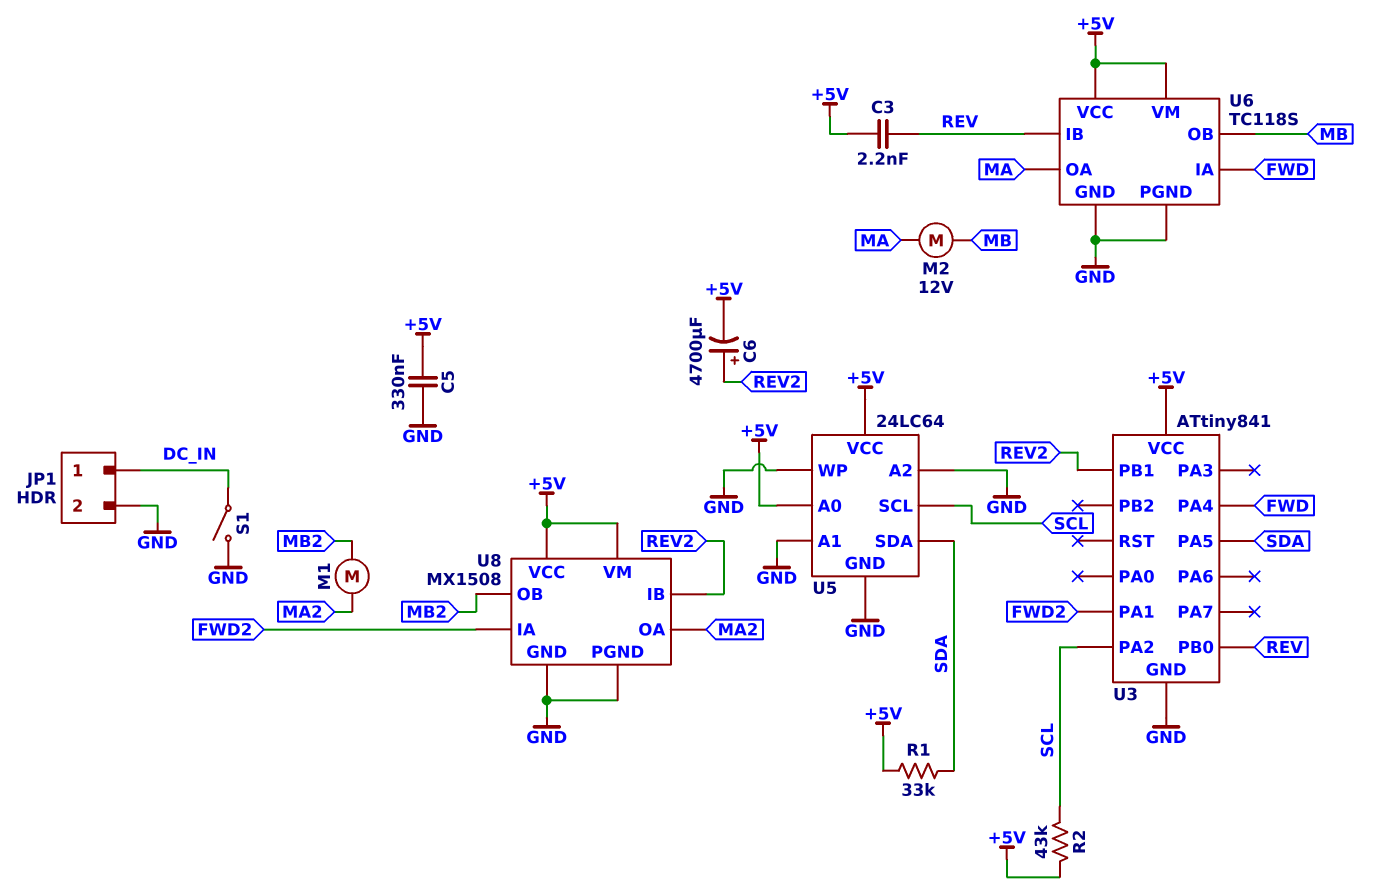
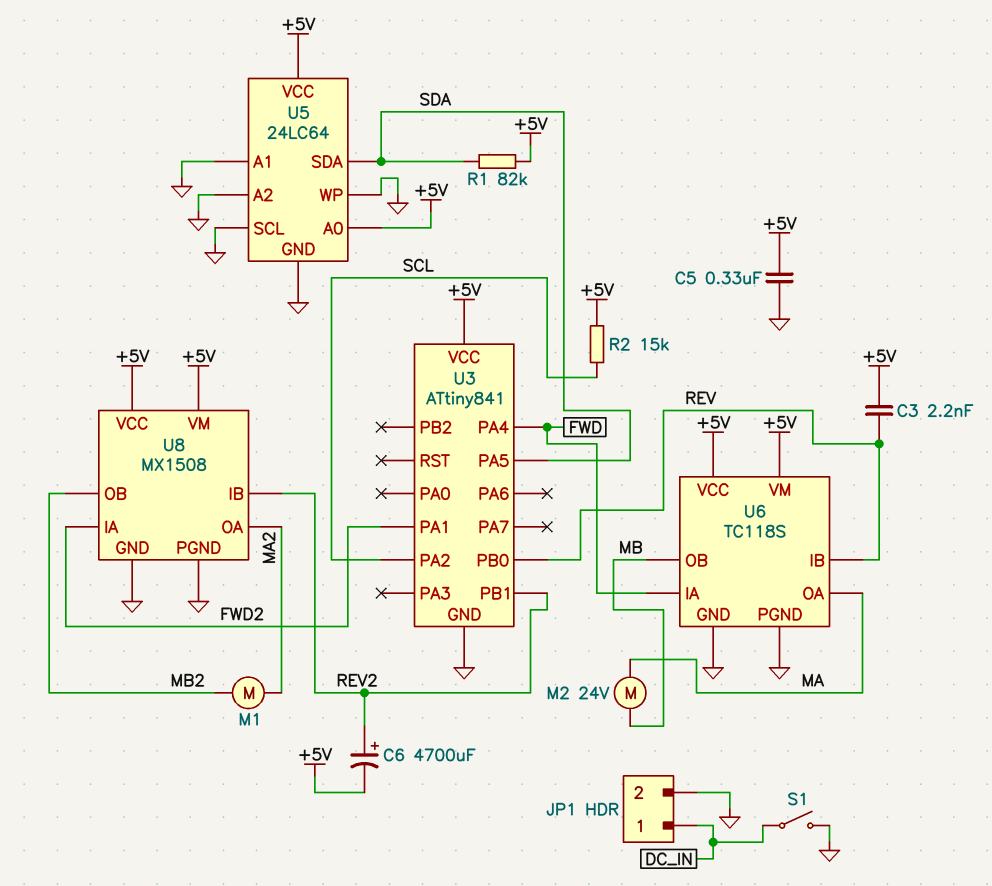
M2: motor 12V (MA, MB) -> motor 24V (MA, MB)
R1: 33k (+5V, SDA) -> 82k (+5V, SDA)
R2: 43k (+5V, SCL) -> 15k (+5V, SCL)
U5 pin SCL: SCL -> GND

